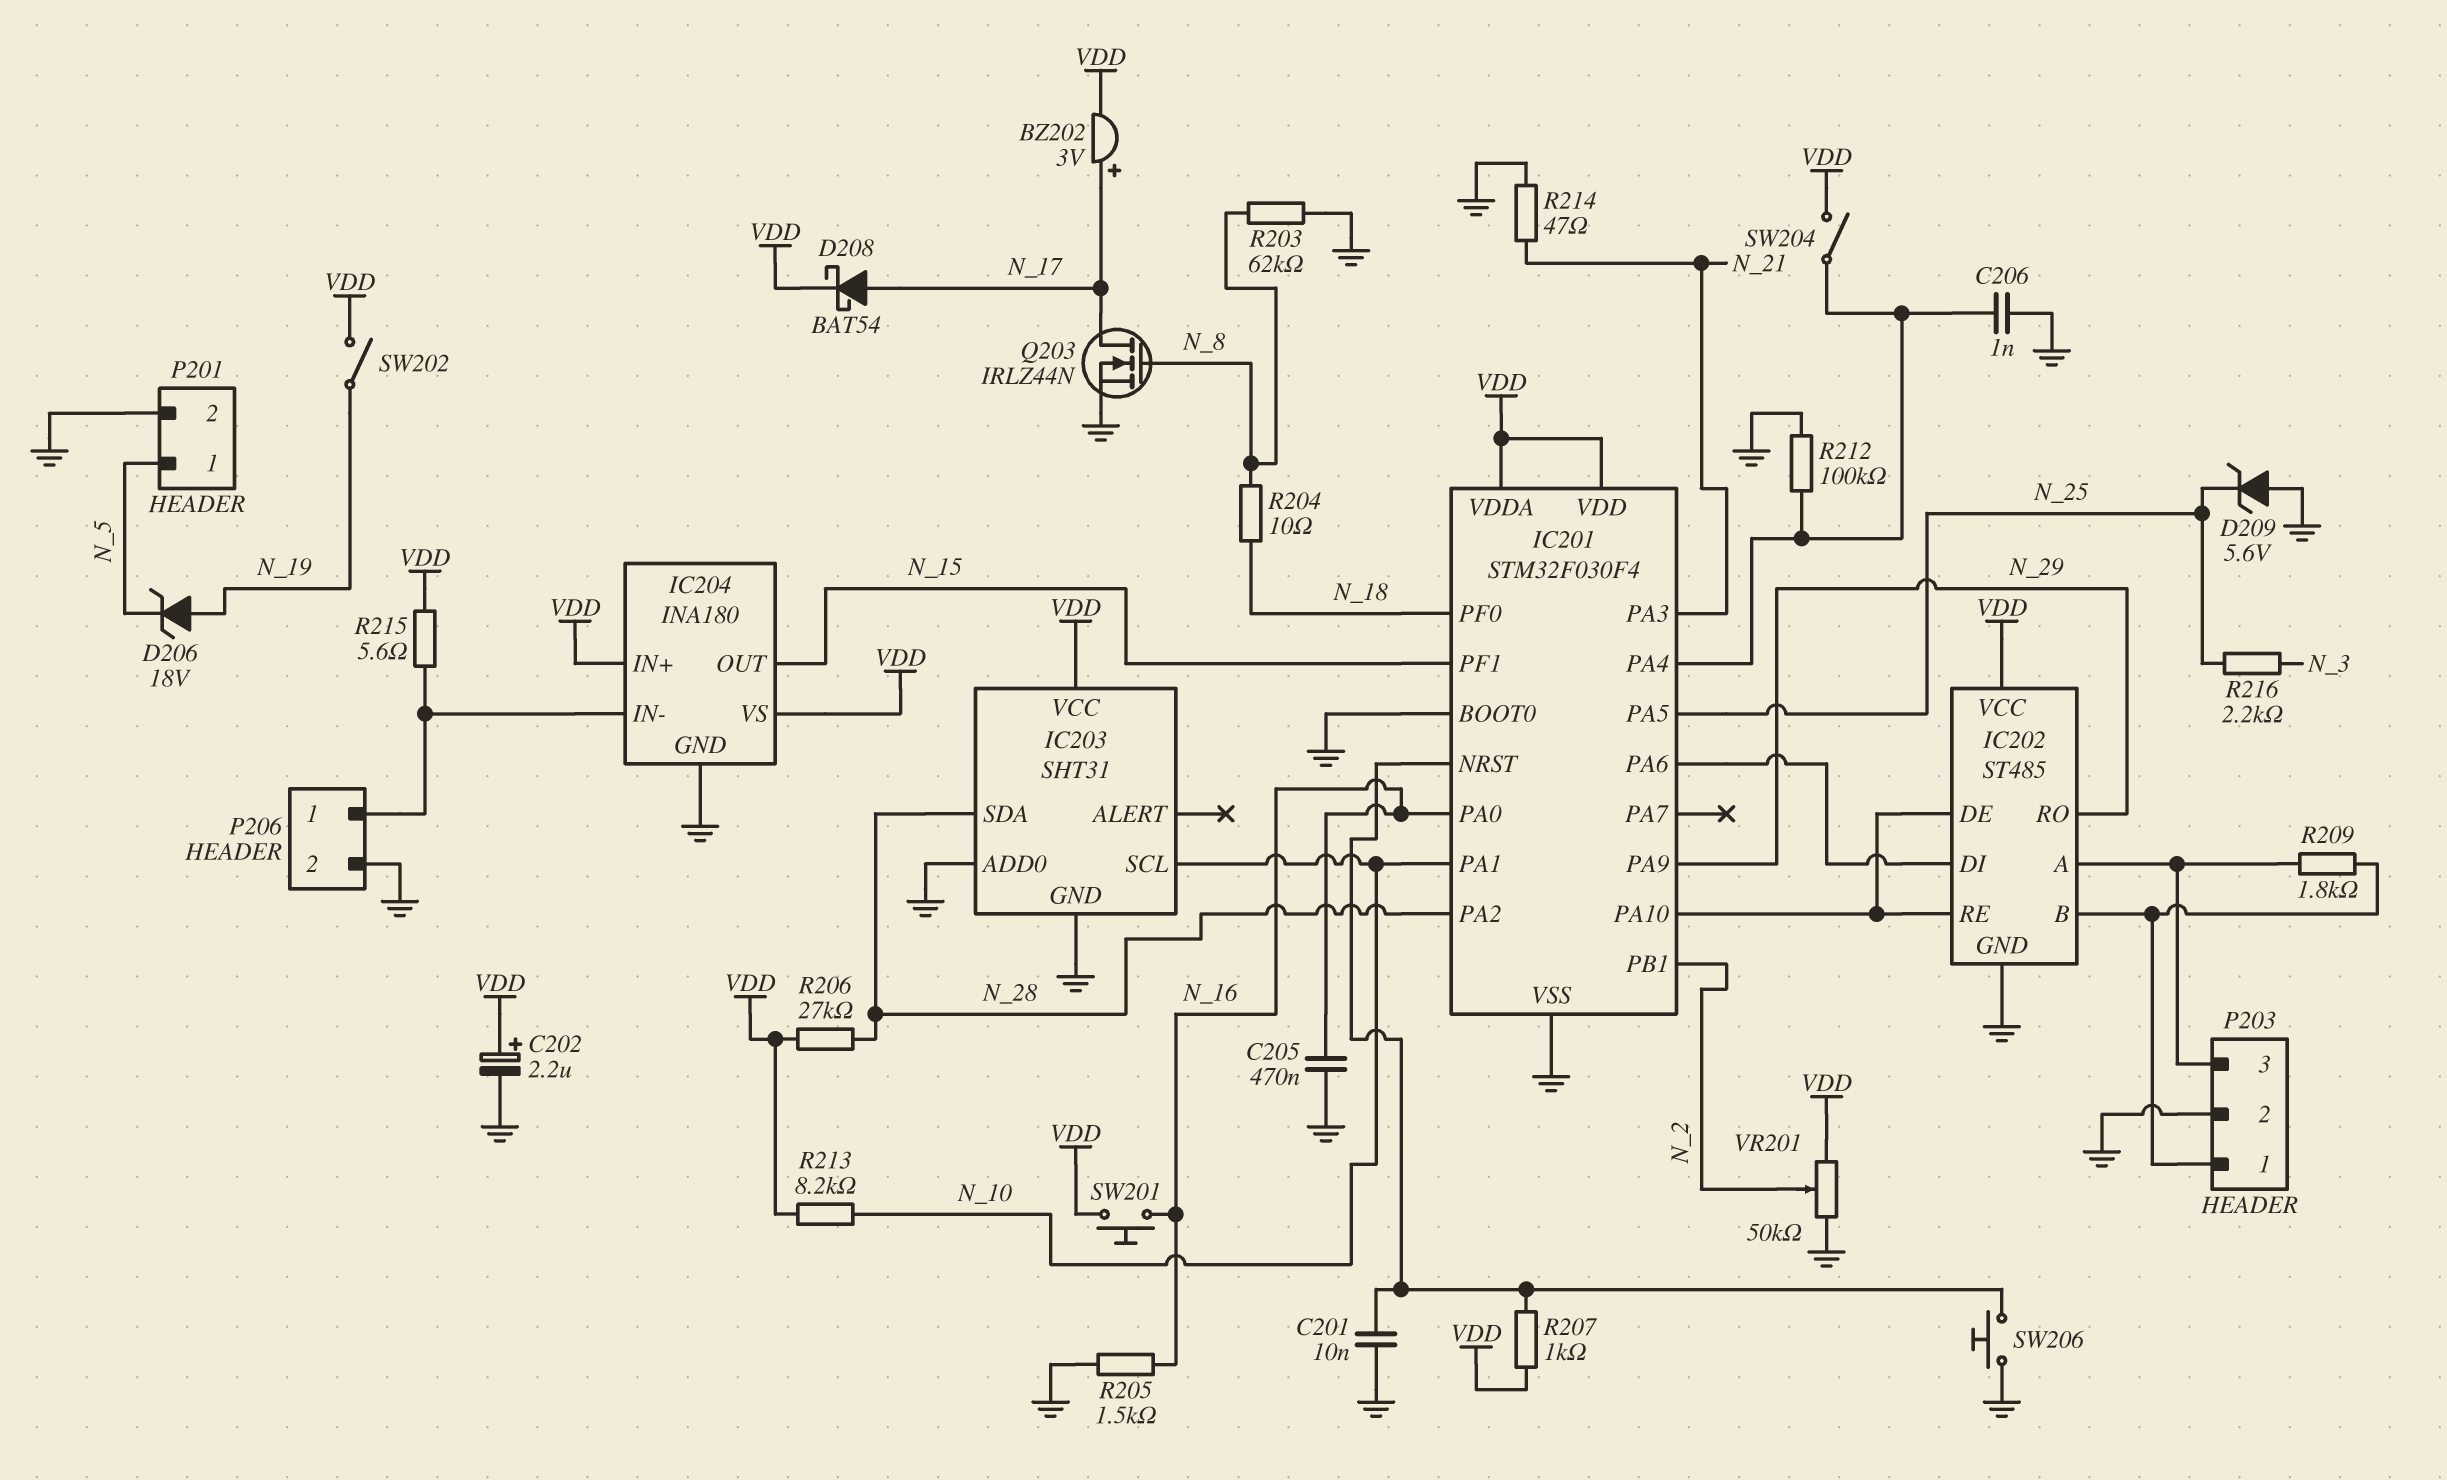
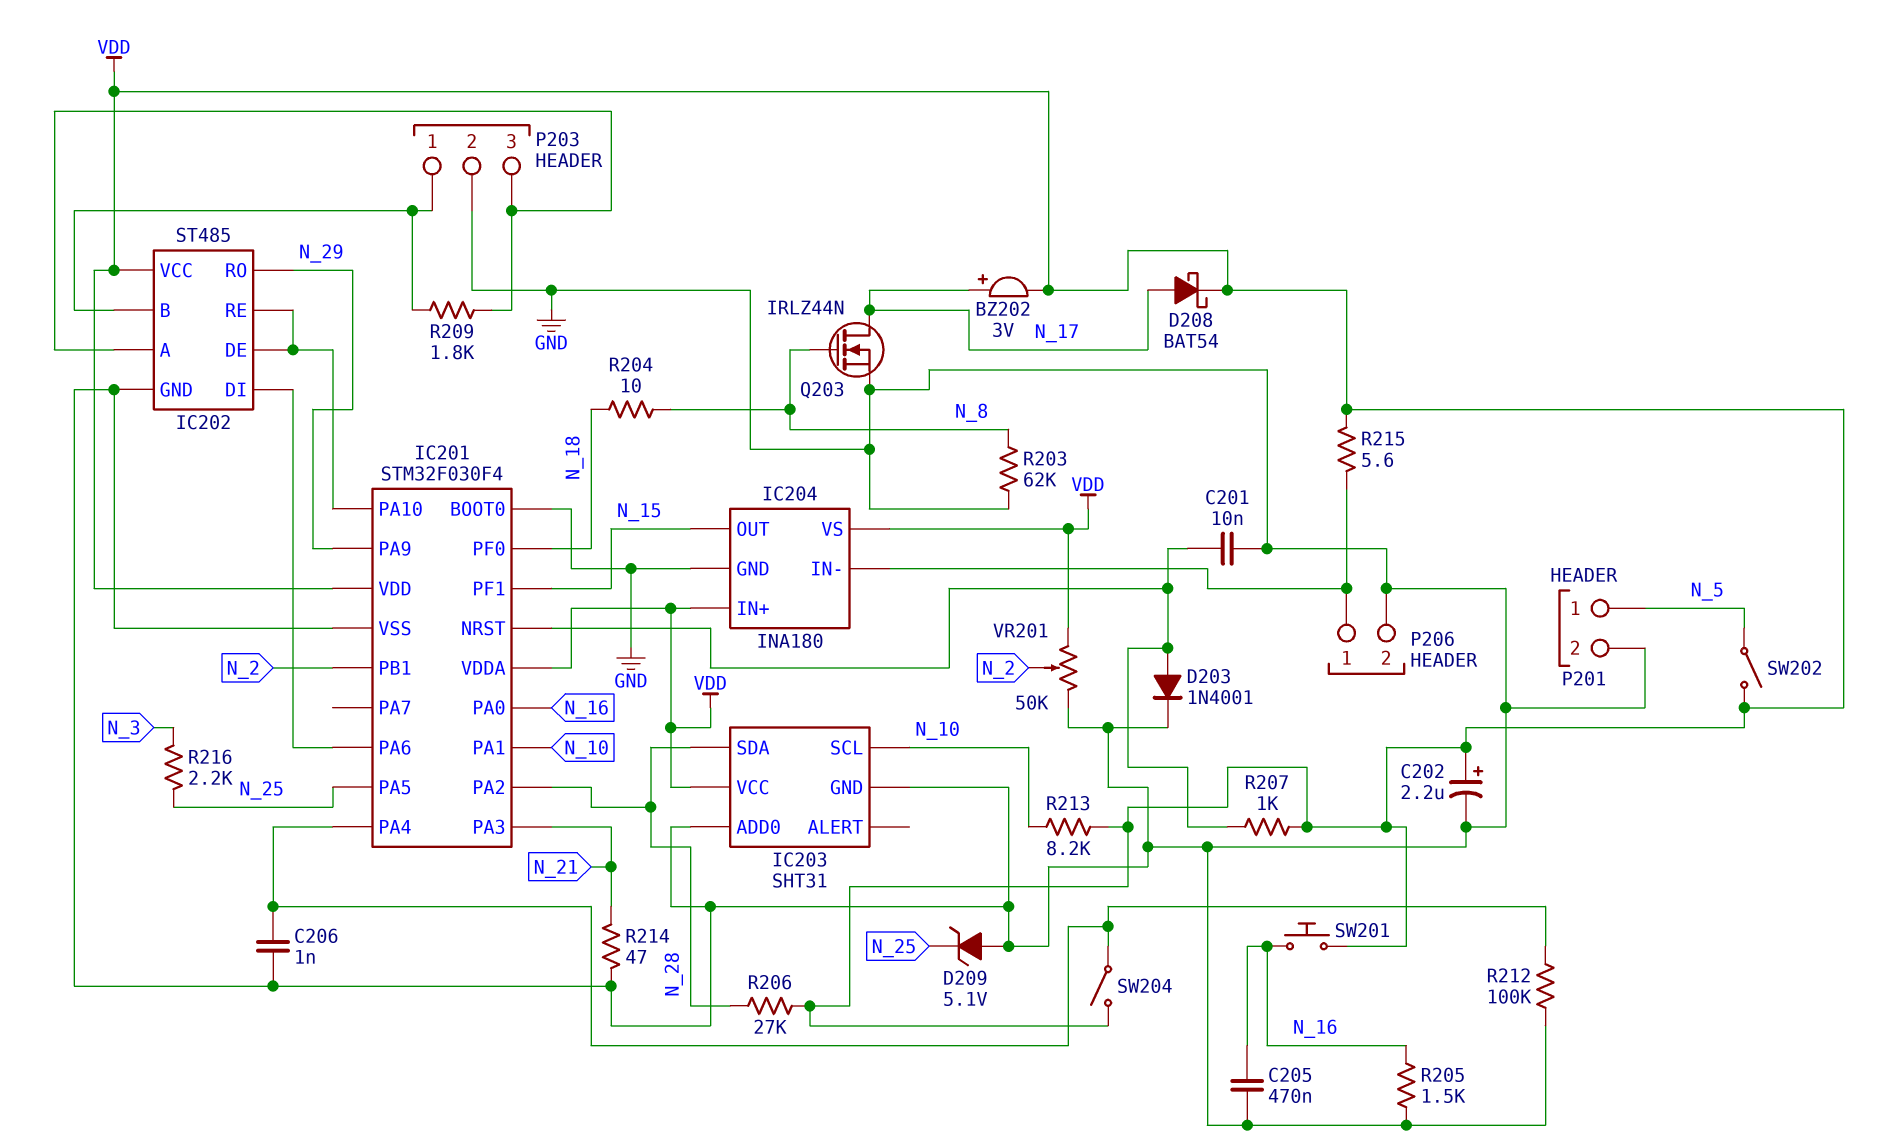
D203: none -> diode 1N4001 (A IC201/NRST, K GND)
D206: zener 18V (A N_19, K N_5) -> none
D209: zener 5.6V (A GND, K N_25) -> zener 5.1V (A GND, K N_25)
SW202: switch (N_19, VDD) -> switch (N_5, VDD)
SW206: button (GND, IC201/NRST) -> none

